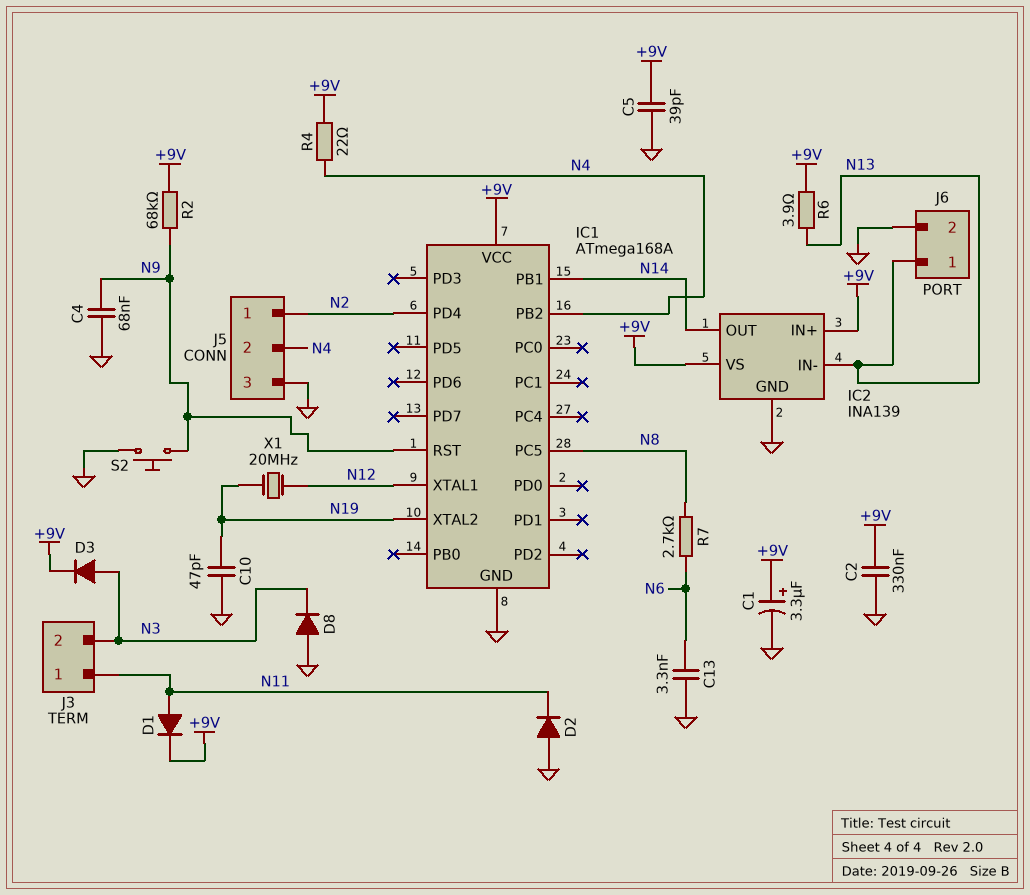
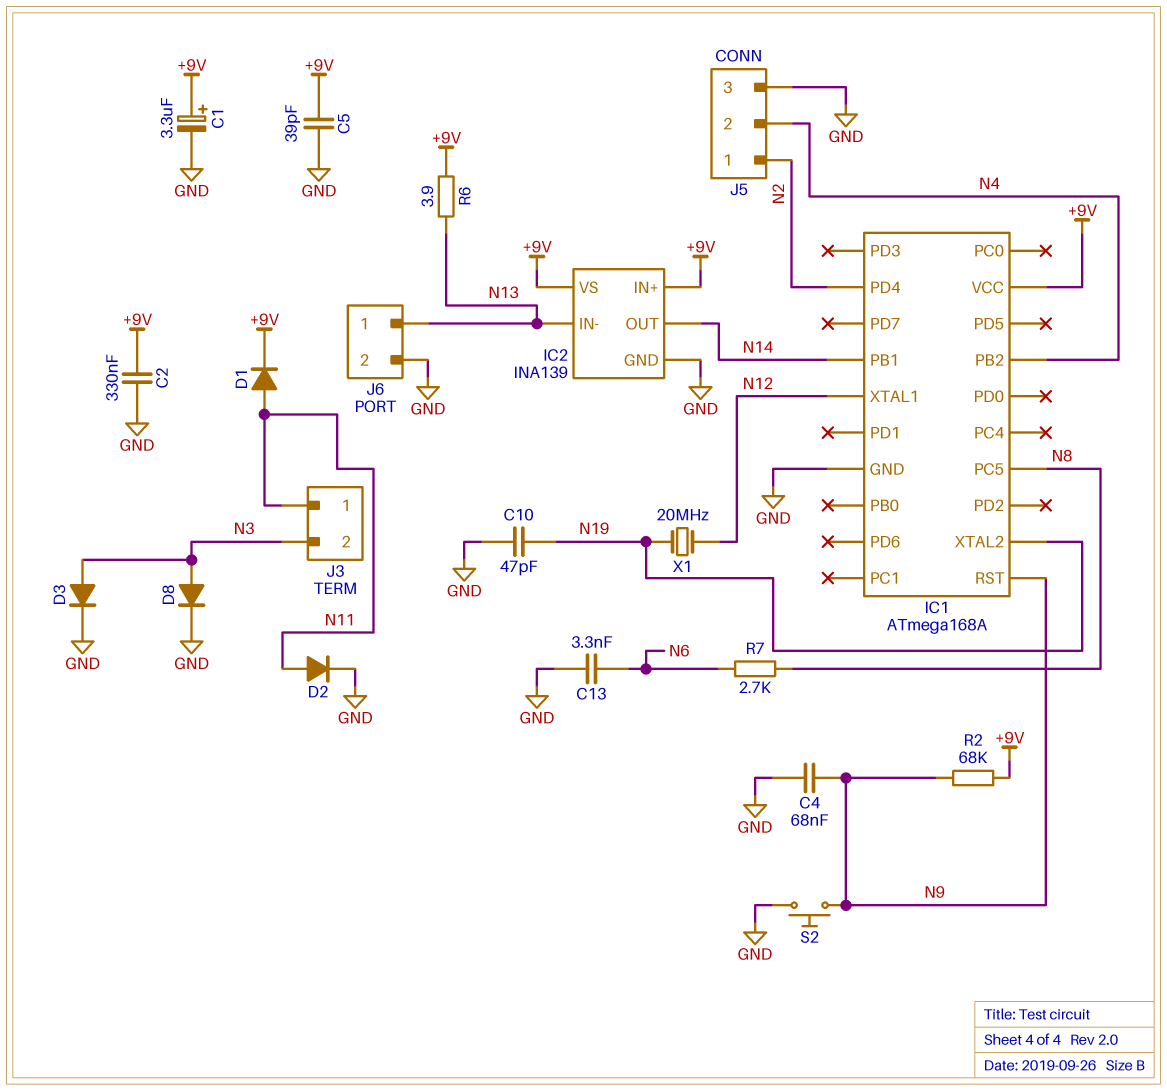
D2: diode (A GND, K N11) -> diode (A N11, K GND)
D3: diode (A N3, K +9V) -> diode (A N3, K GND)
D8: diode (A GND, K N3) -> diode (A N3, K GND)
R4: 22 (+9V, N4) -> none

